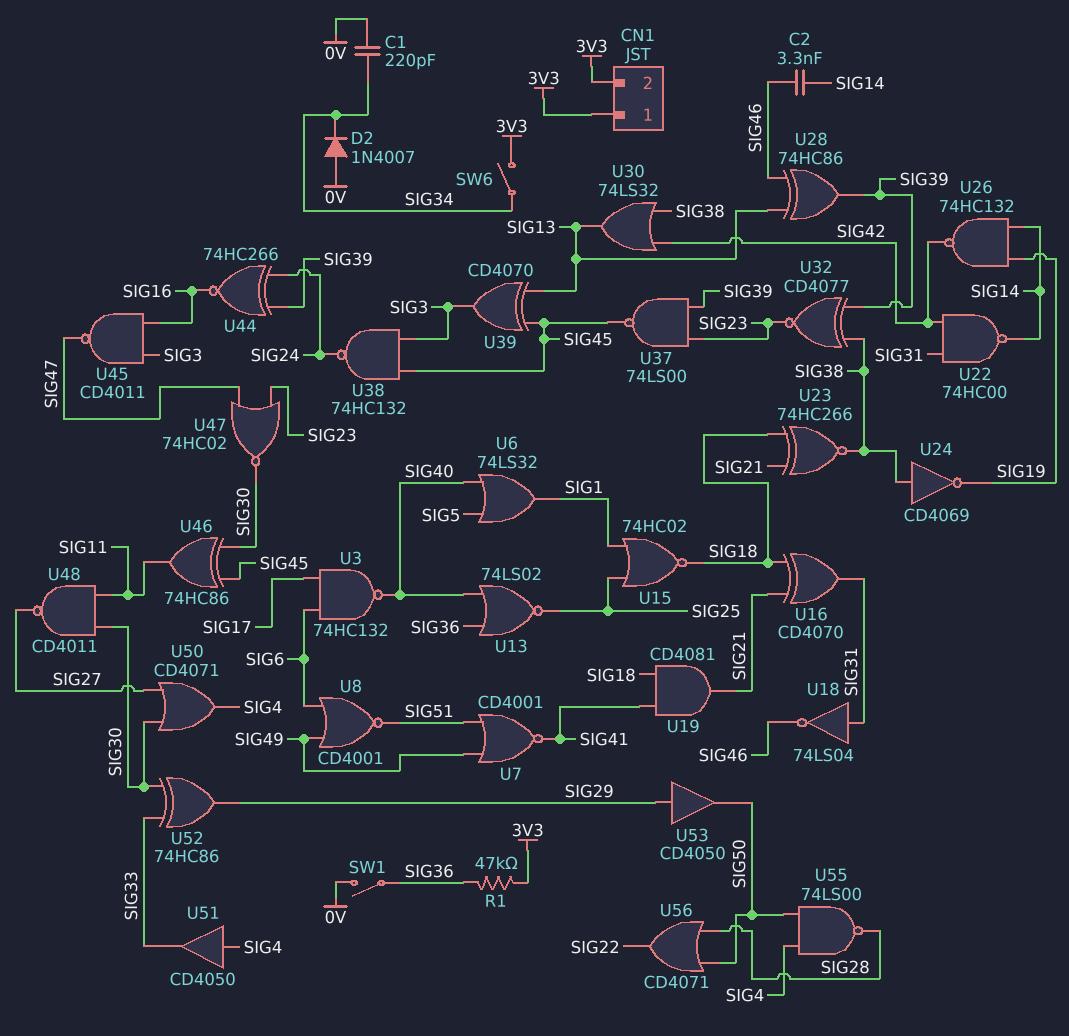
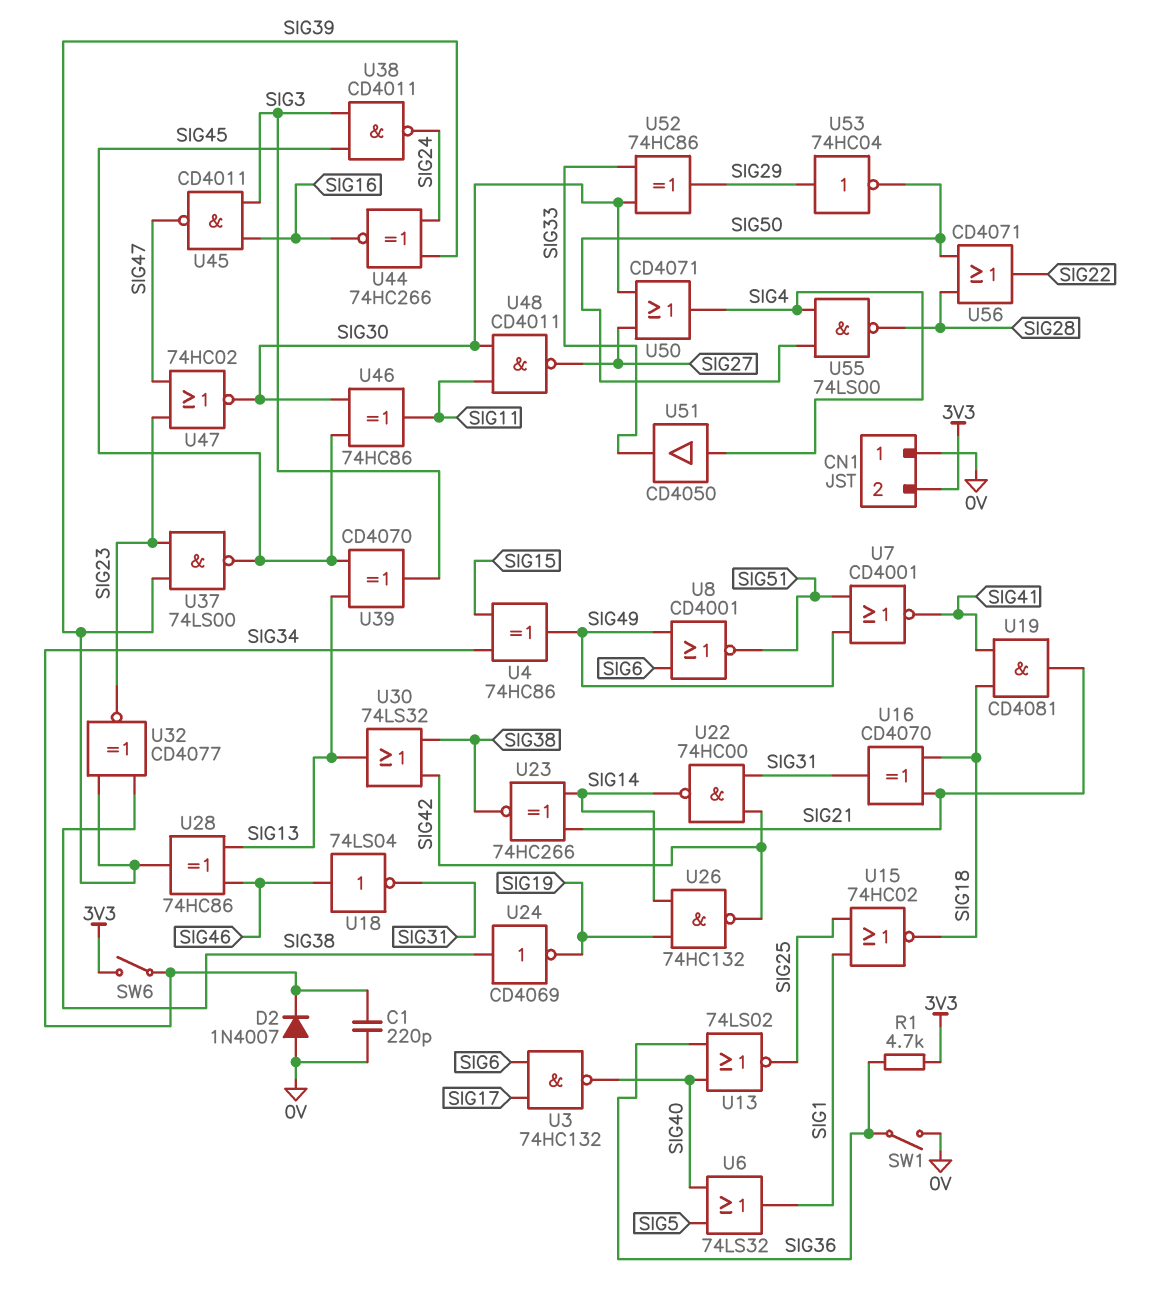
C2: 3.3nF (SIG14, SIG46) -> none
CN1 pin 1: 3V3 -> 0V
R1: 47k (3V3, SIG36) -> 4.7k (3V3, SIG36)
U4: none -> XOR 74HC86 (in SIG15, in SIG34, out SIG49)
U18: NOT 74LS04 (in SIG31, out SIG46) -> NOT 74LS04 (in SIG46, out SIG31)
U23: XNOR 74HC266 (in SIG18, in SIG21, out SIG38) -> XNOR 74HC266 (in SIG14, in SIG21, out SIG38)
U38: NAND 74HC132 (in SIG3, in SIG45, out SIG24) -> NAND CD4011 (in SIG3, in SIG45, out SIG24)
U53: buffer CD4050 (in SIG29, out SIG50) -> NOT 74HC04 (in SIG29, out SIG50)

